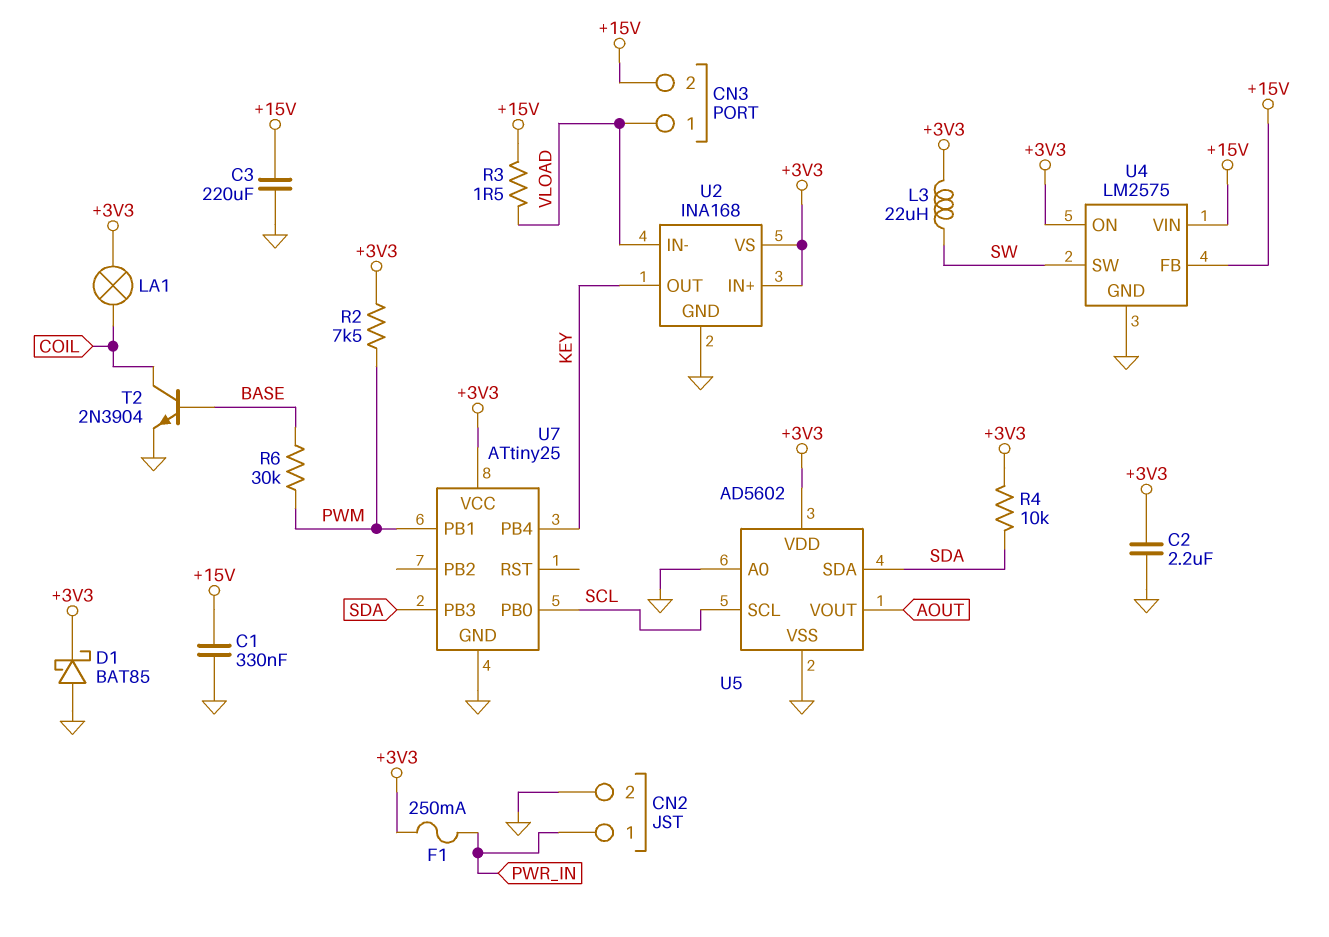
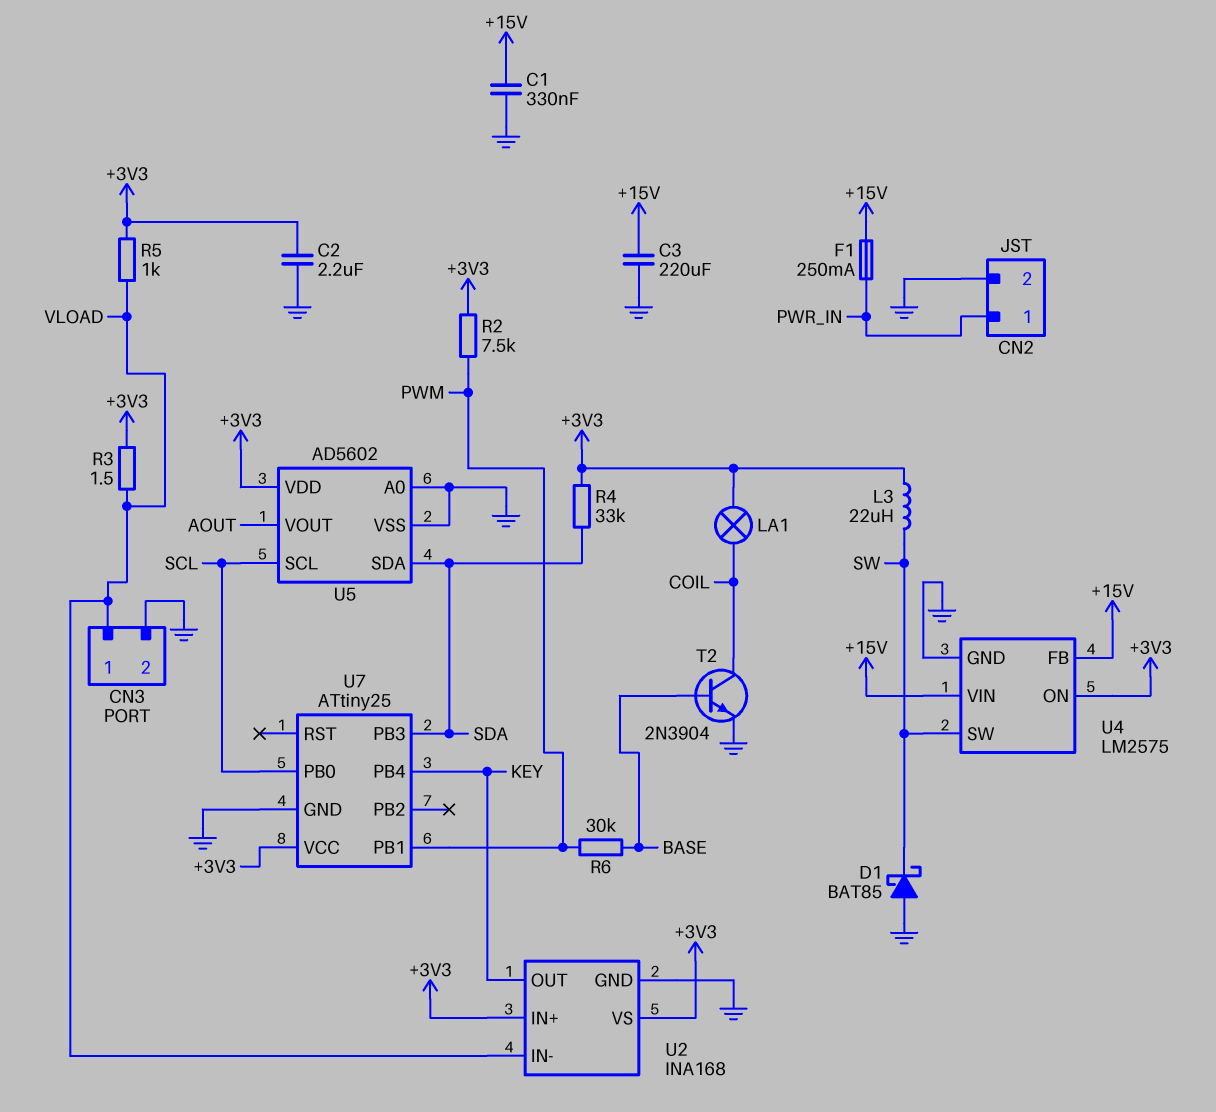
CN3 pin 2: +15V -> GND
D1: schottky BAT85 (A GND, K +3V3) -> schottky BAT85 (A GND, K SW)
F1: 250mA (+3V3, PWR_IN) -> 250mA (+15V, PWR_IN)
R3: 1.5 (+15V, VLOAD) -> 1.5 (+3V3, VLOAD)
R4: 10k (+3V3, SDA) -> 33k (+3V3, SDA)
R5: none -> 1k (+3V3, VLOAD)

